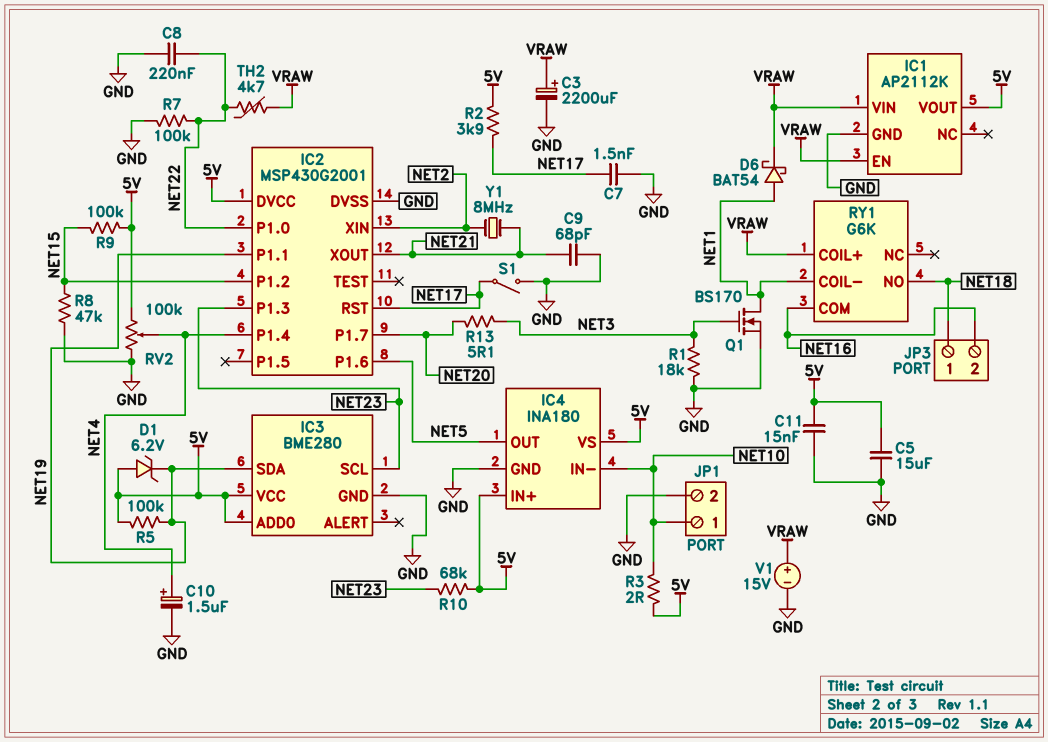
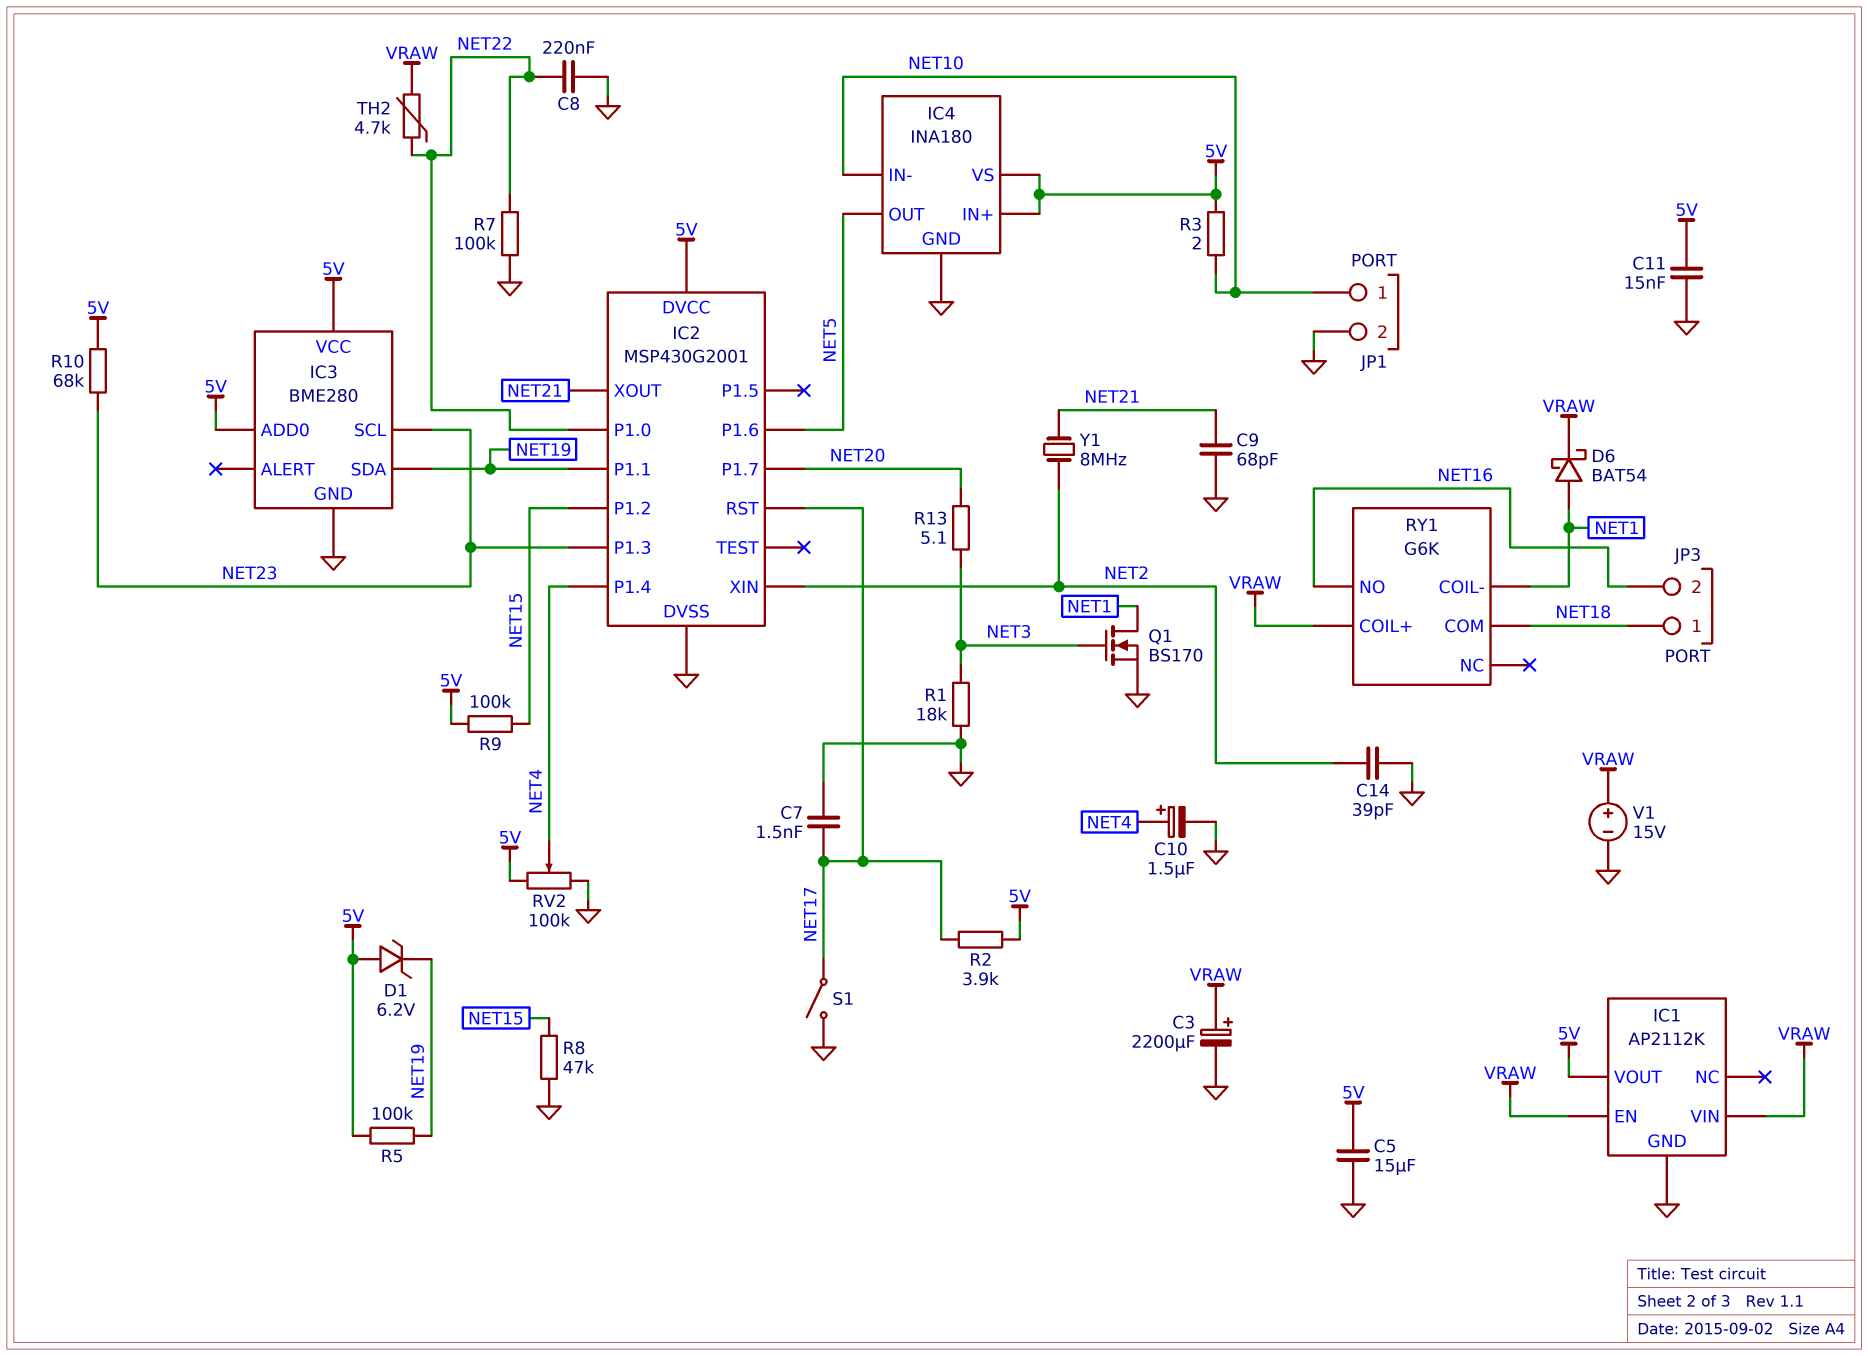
C14: none -> 39pF (GND, NET2)
RY1 pin COM: NET16 -> NET18
RY1 pin NO: NET18 -> NET16

